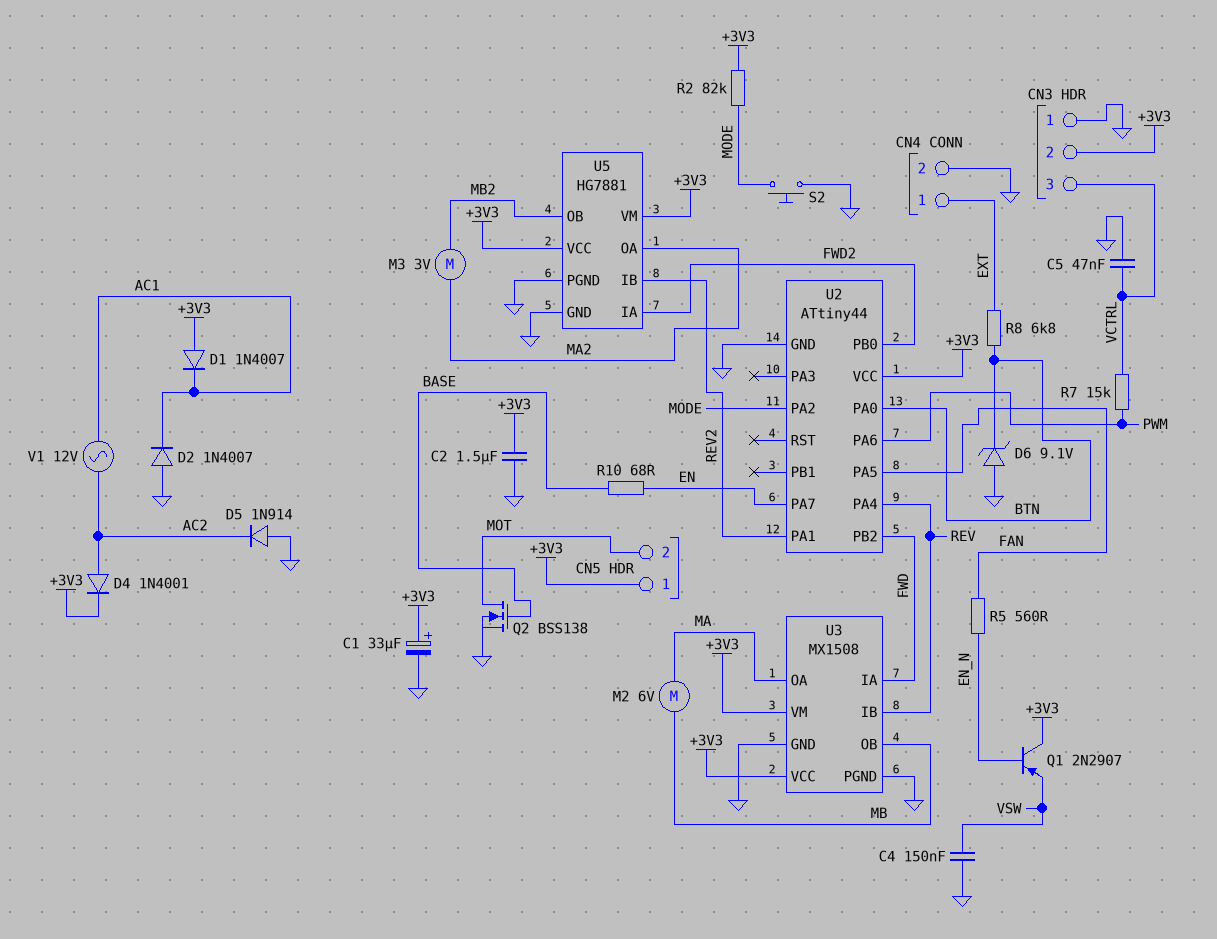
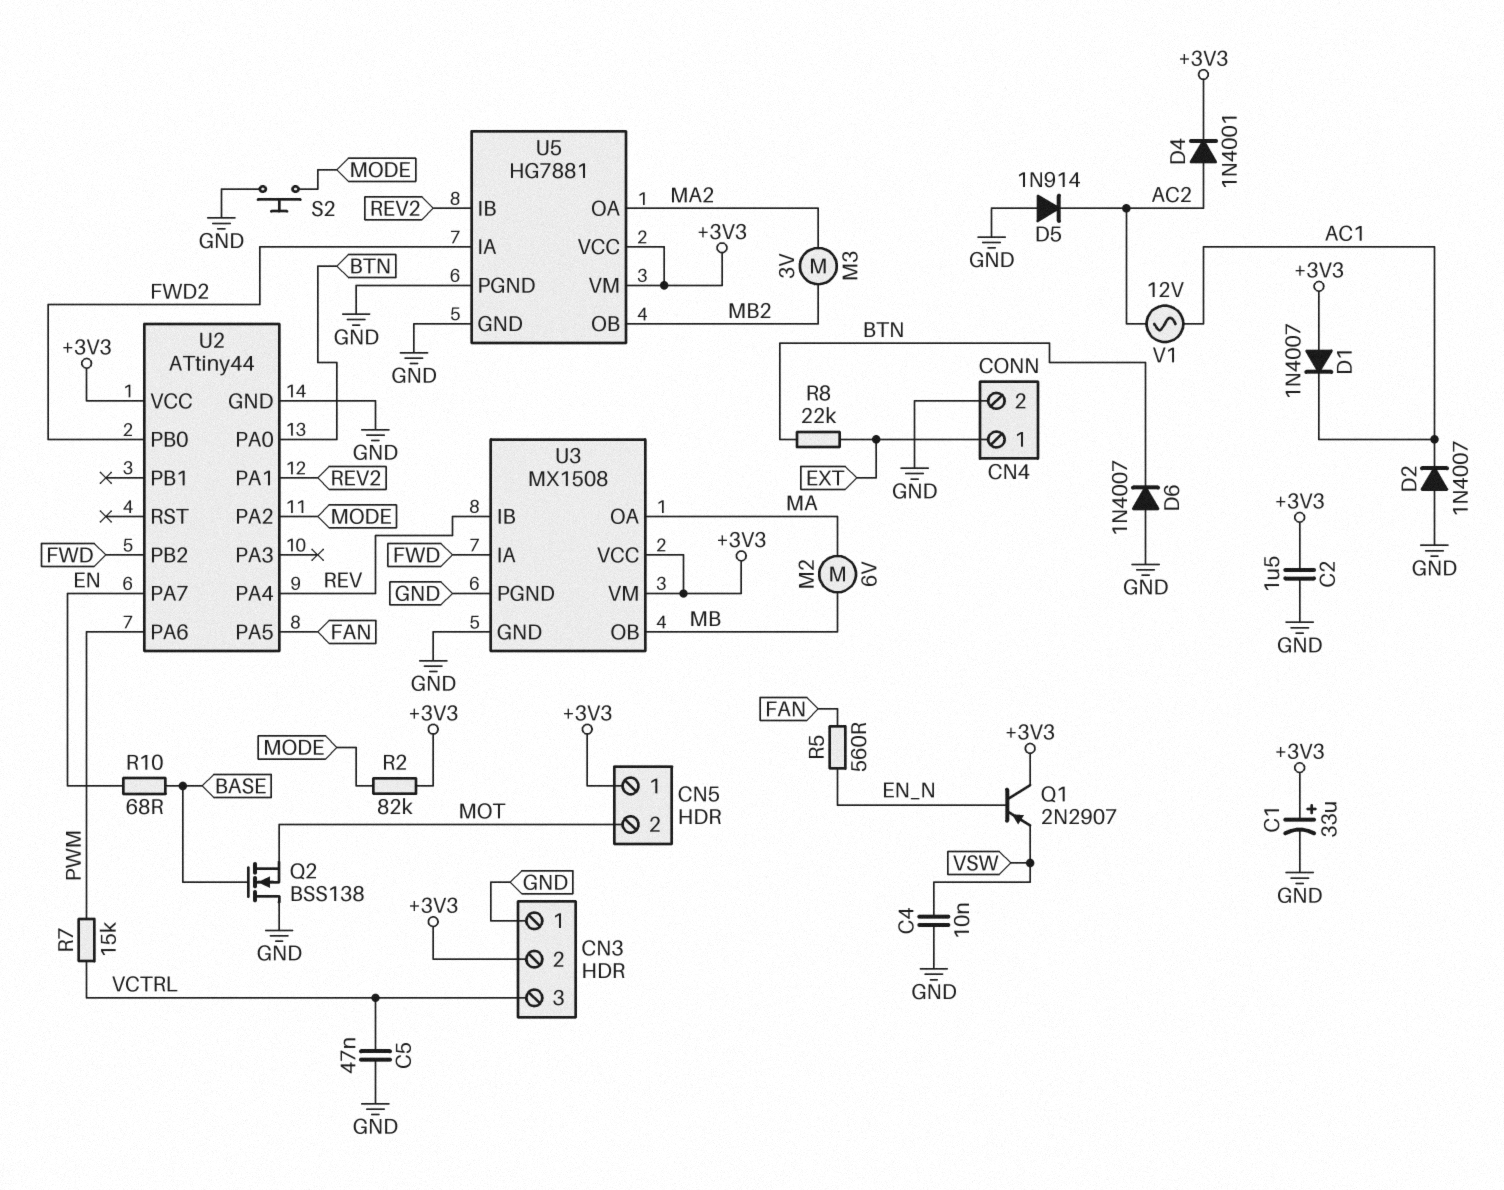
C4: 150nF (GND, VSW) -> 10nF (GND, VSW)
D6: zener 9.1V (A GND, K BTN) -> diode 1N4007 (A GND, K BTN)
Q2: NMOS BSS138 (G BASE, D MOT, S GND) -> NMOS BSS138 (G BASE, D GND, S MOT)
R8: 6.8k (BTN, EXT) -> 22k (BTN, EXT)

